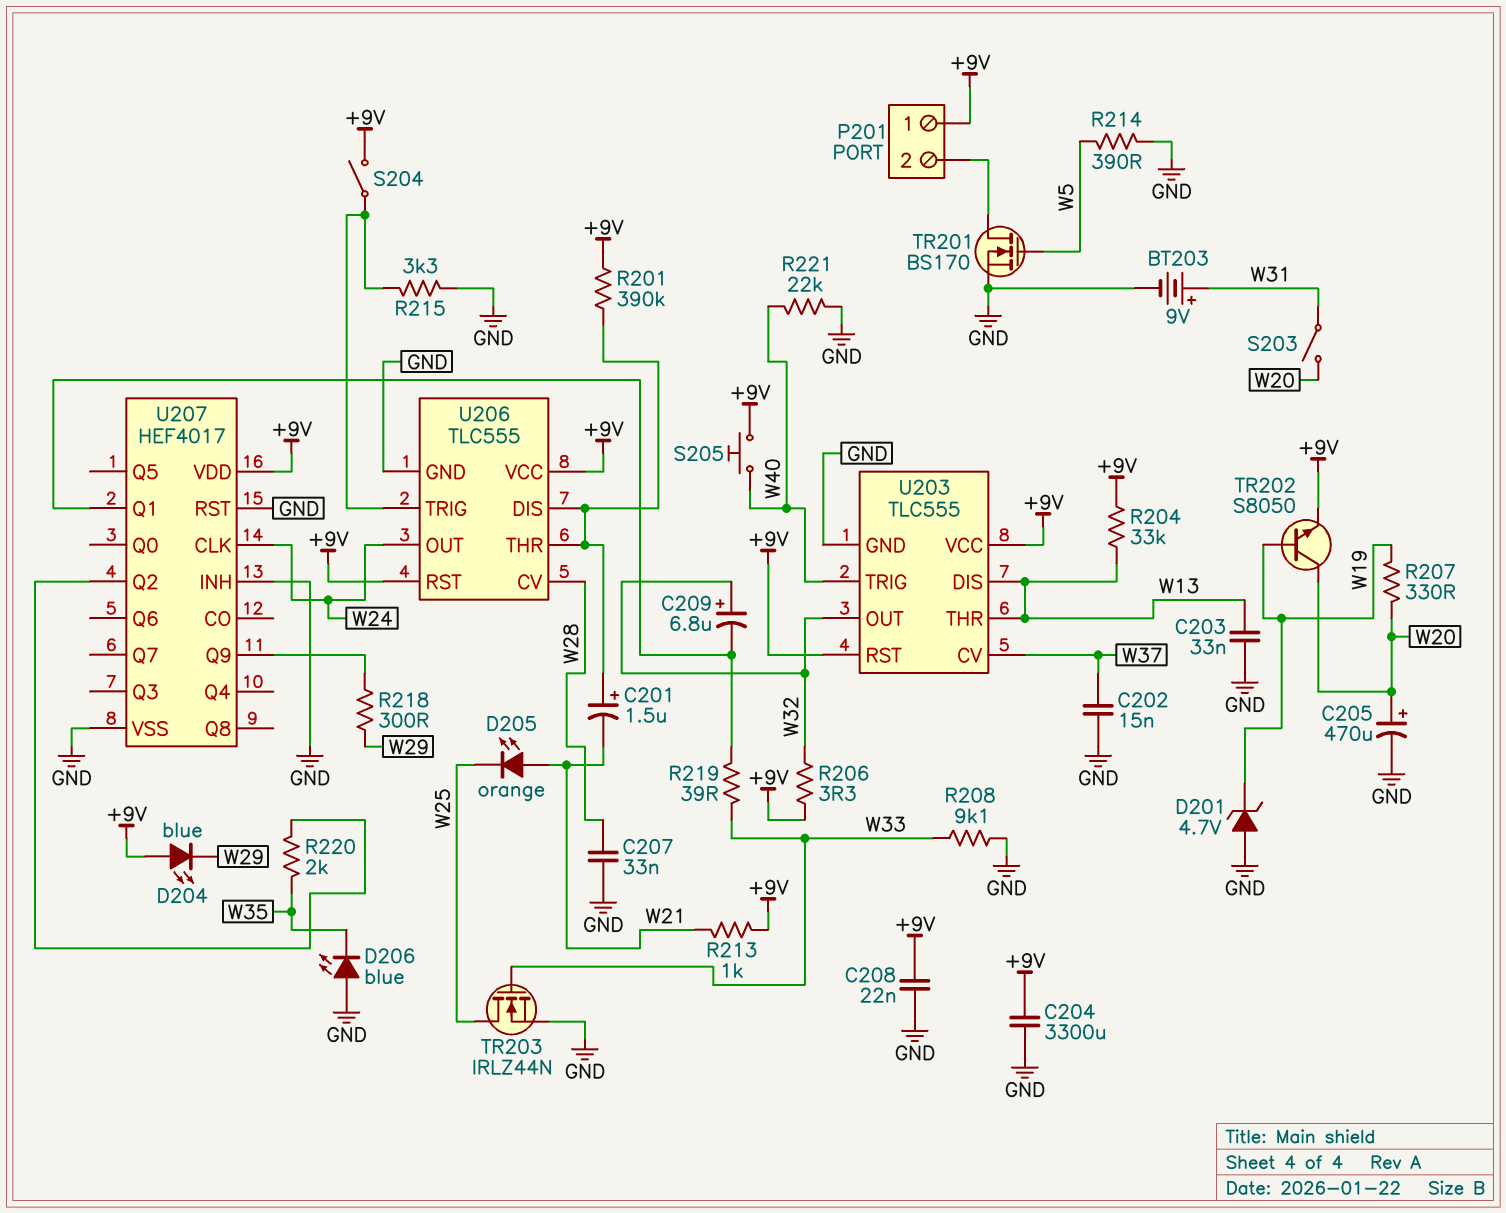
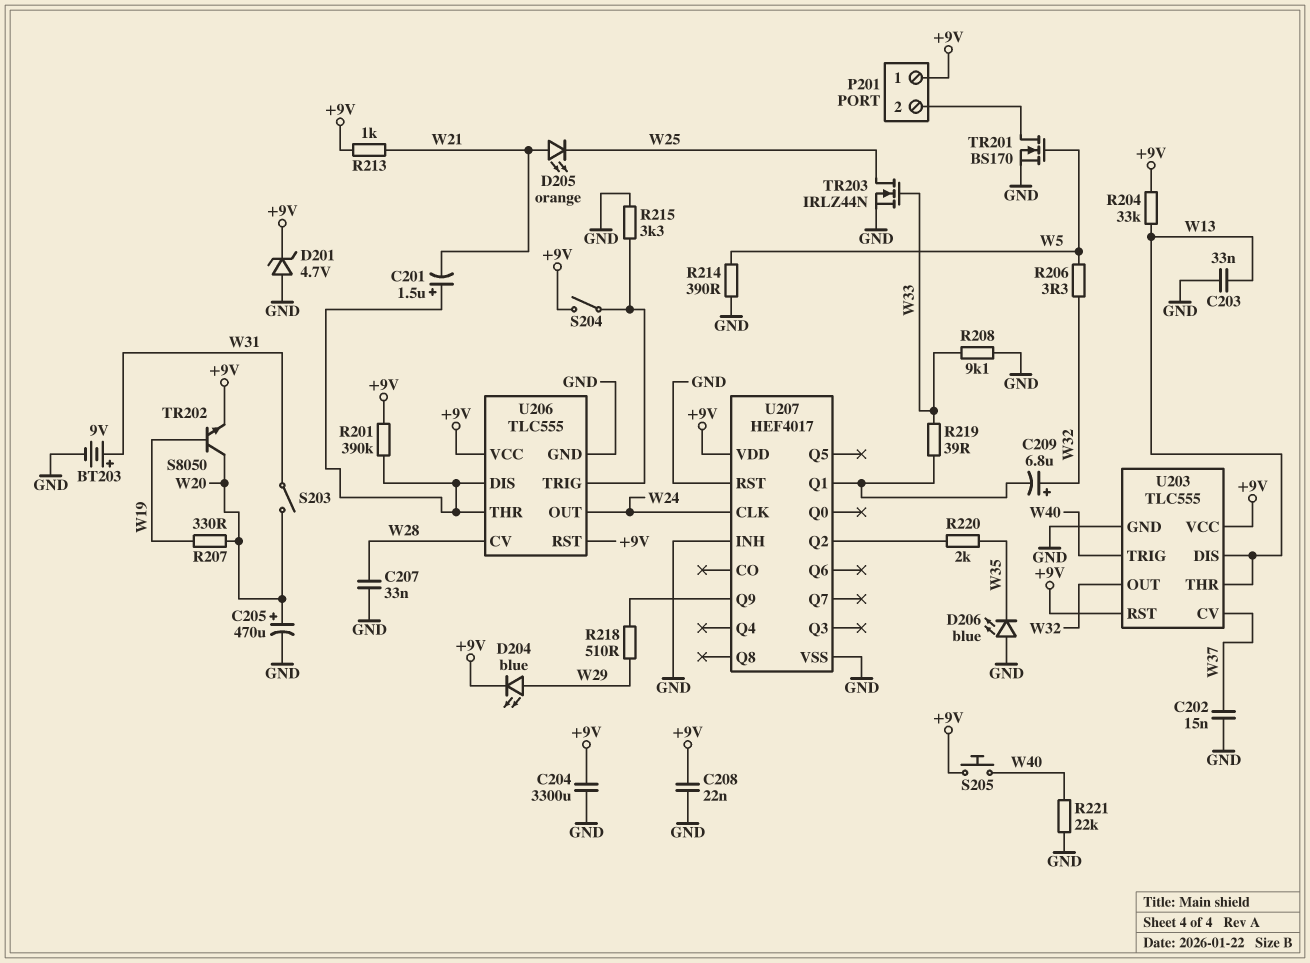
D201: zener 4.7V (A GND, K W19) -> zener 4.7V (A GND, K +9V)
D204: LED blue (A +9V, K W29) -> LED blue (A W29, K +9V)
R206: 3.3 (+9V, W32) -> 3.3 (W5, W32)
R218: 300 (U207/Q9, W29) -> 510 (U207/Q9, W29)

